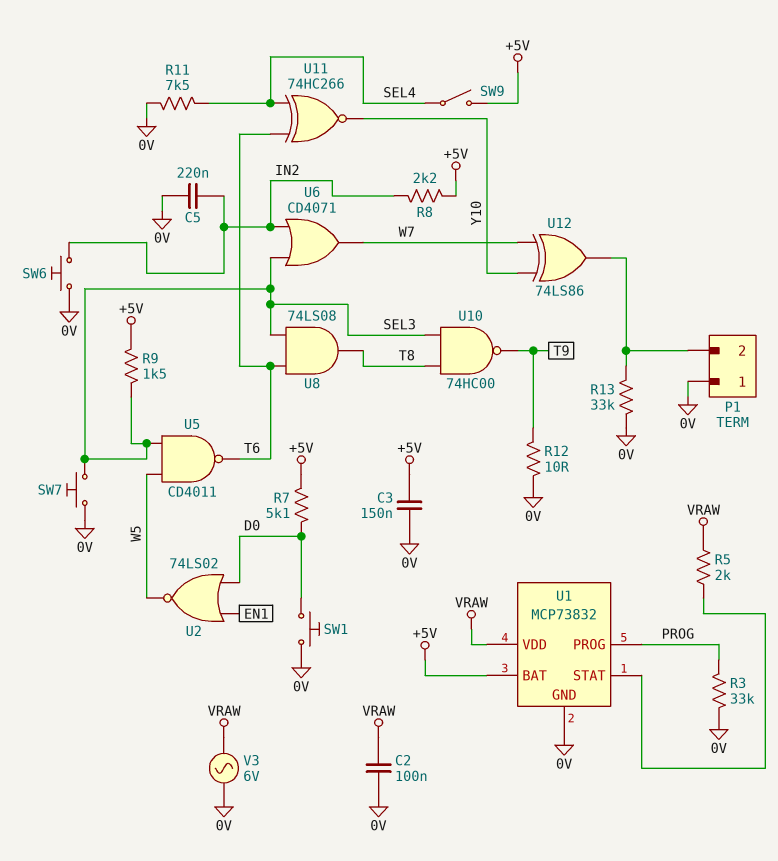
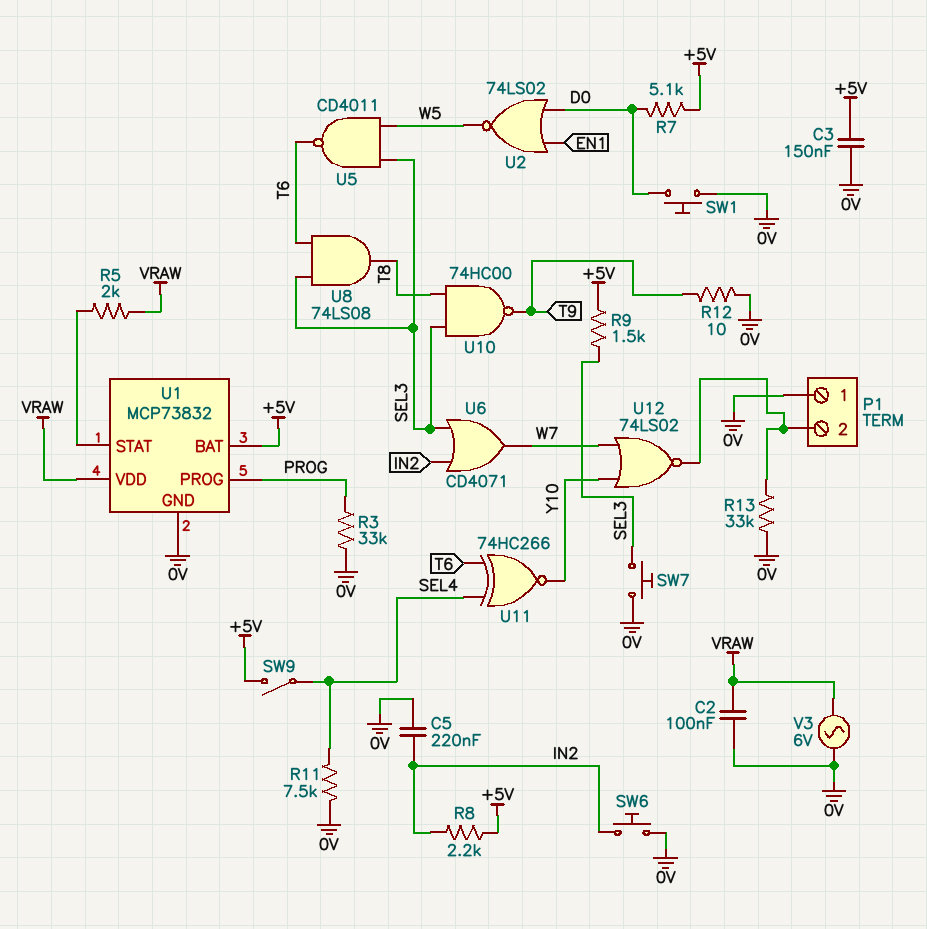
U12: XOR 74LS86 (in W7, in Y10, out P1/2) -> NOR 74LS02 (in W7, in Y10, out P1/2)

